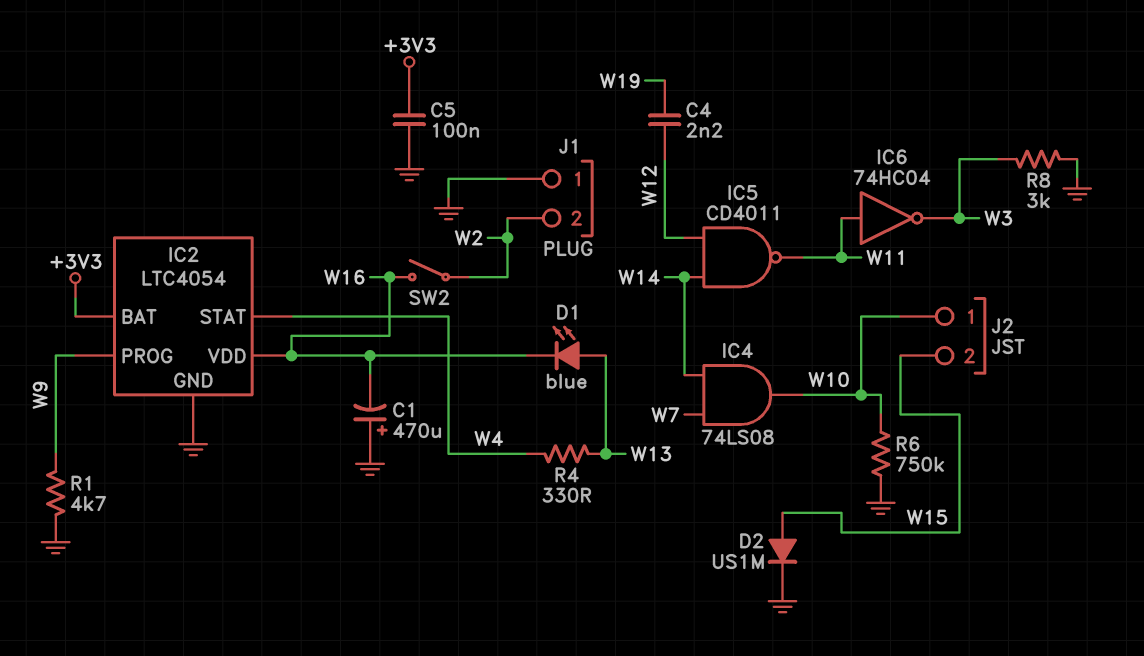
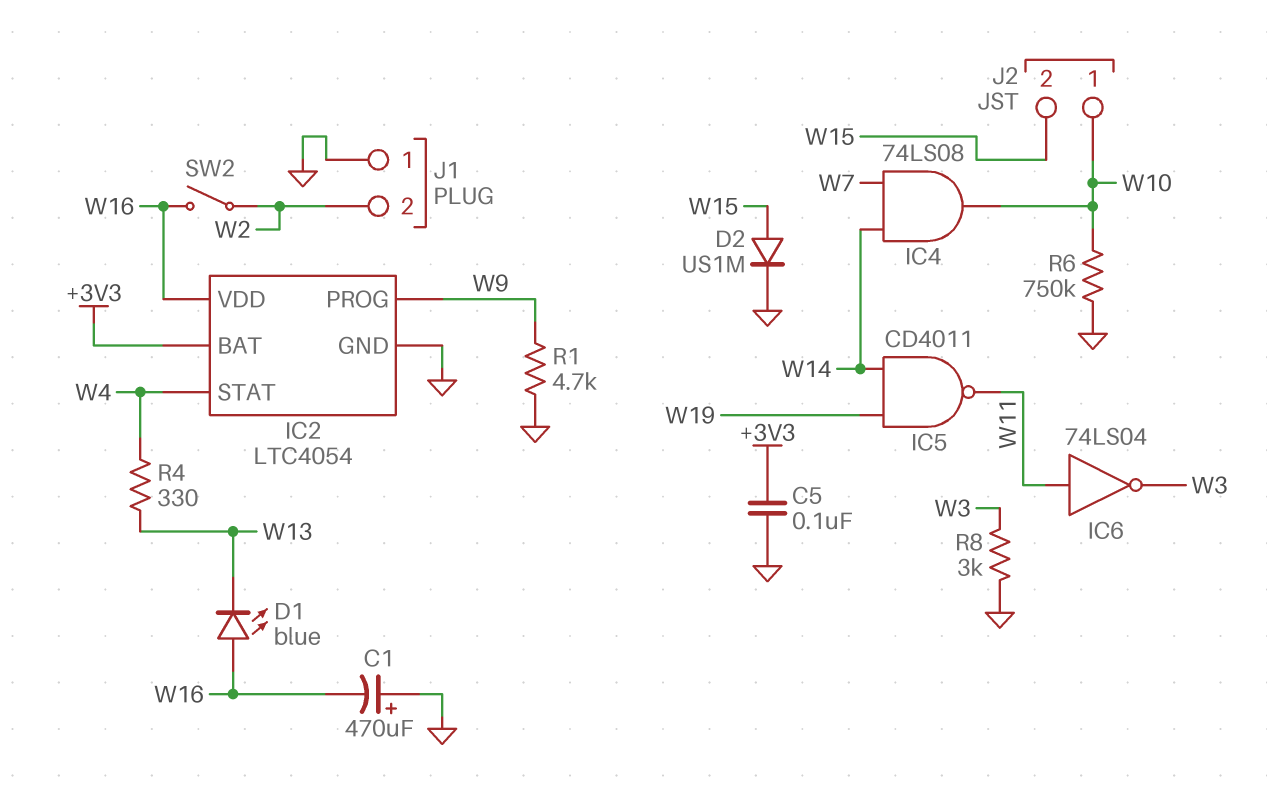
C4: 2.2nF (W12, W19) -> none
D1: LED blue (A W13, K W16) -> LED blue (A W16, K W13)
IC5: NAND CD4011 (in W12, in W14, out W11) -> NAND CD4011 (in W14, in W19, out W11)
IC6: NOT 74HC04 (in W11, out W3) -> NOT 74LS04 (in W11, out W3)

